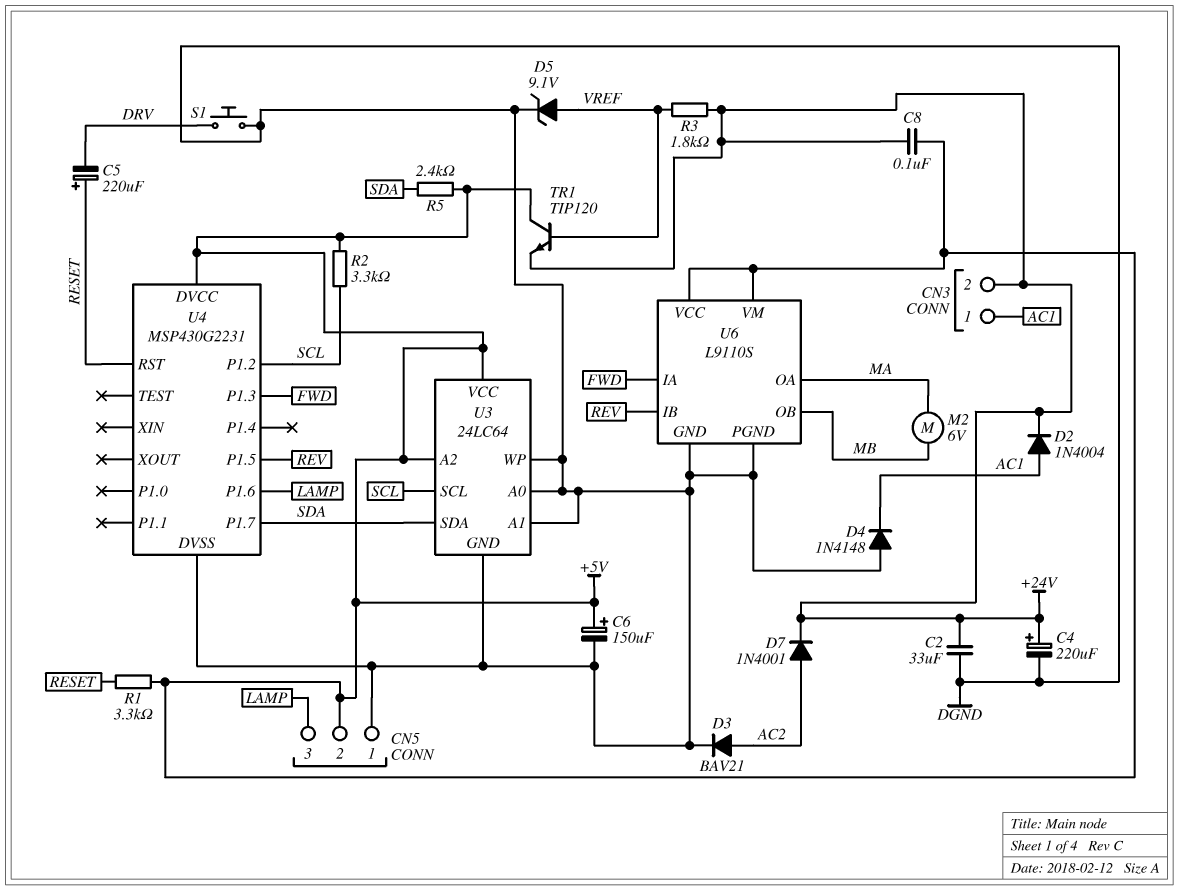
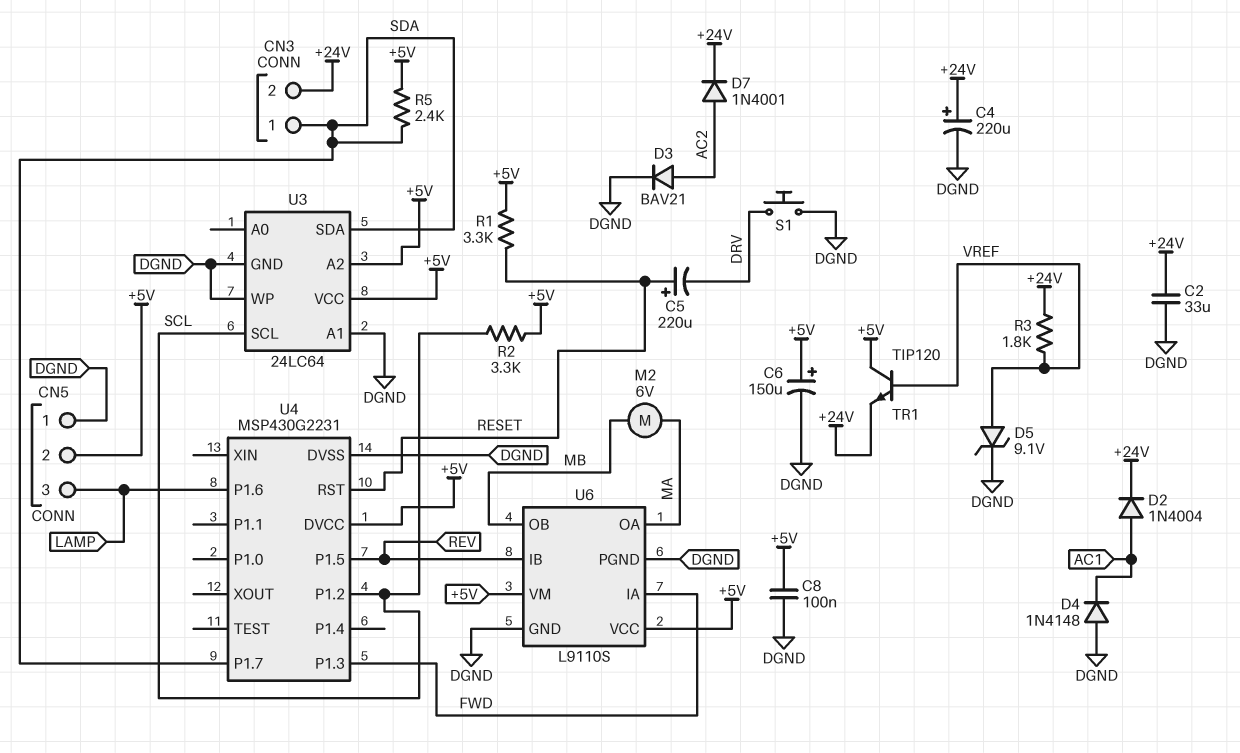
C8: 100nF (+5V, +24V) -> 100nF (+5V, DGND)
CN3 pin 1: AC1 -> SDA
U3 pin A0: DGND -> none

